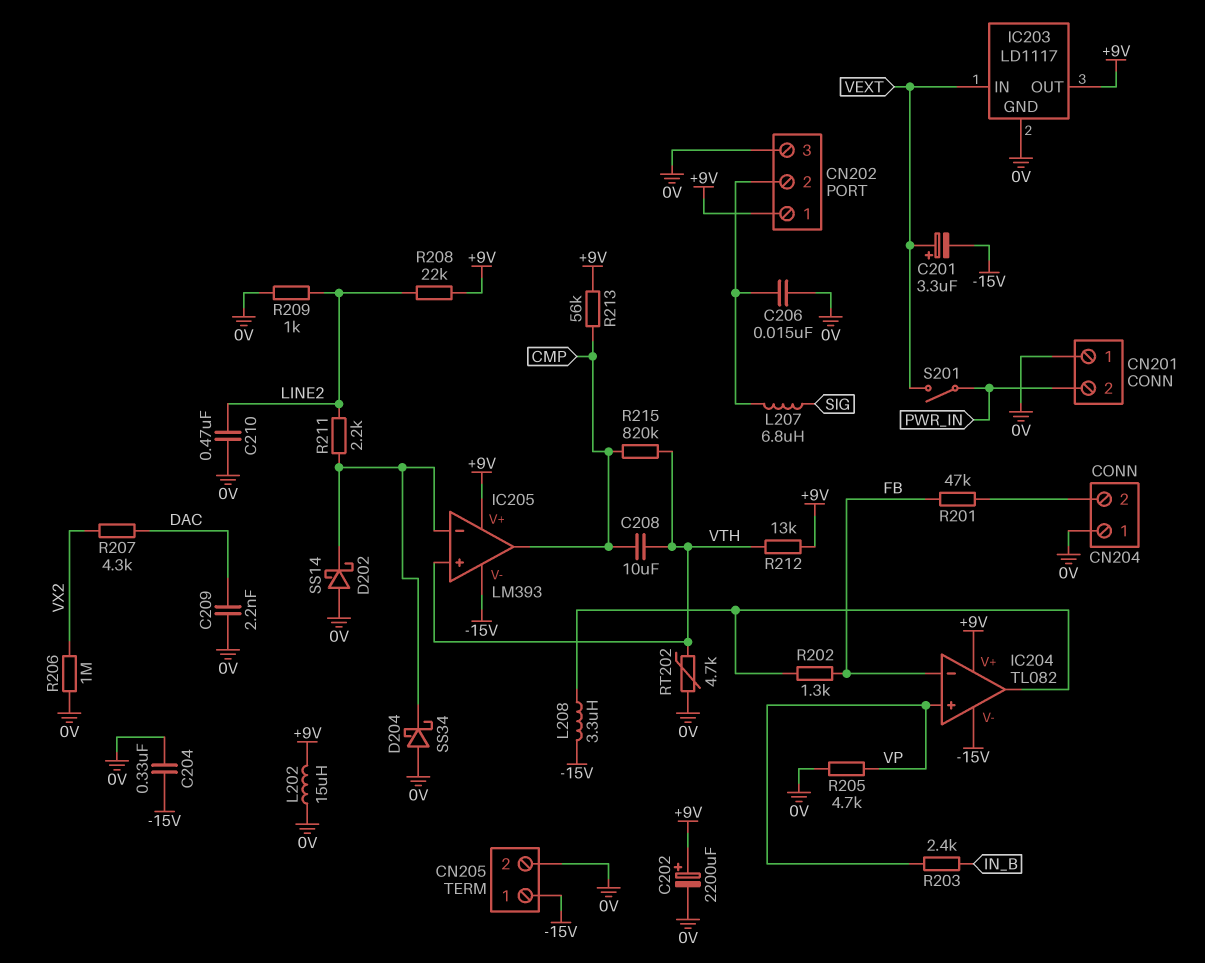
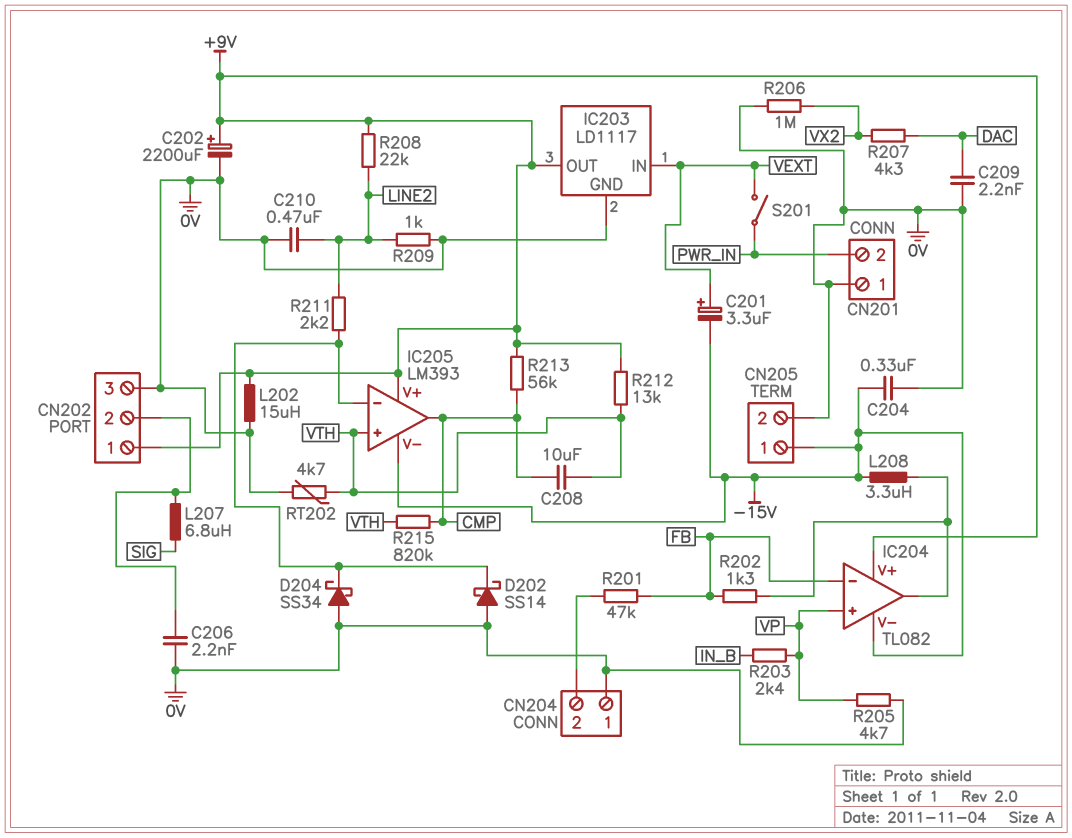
C206: 15nF (0V, CN202/2) -> 2.2nF (0V, CN202/2)

